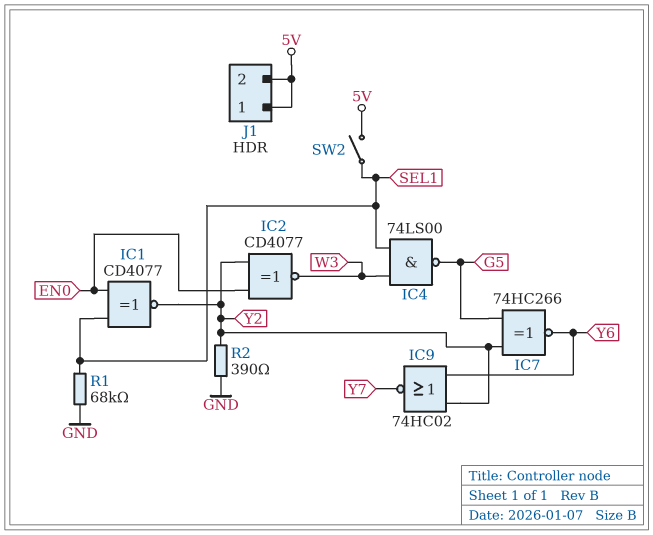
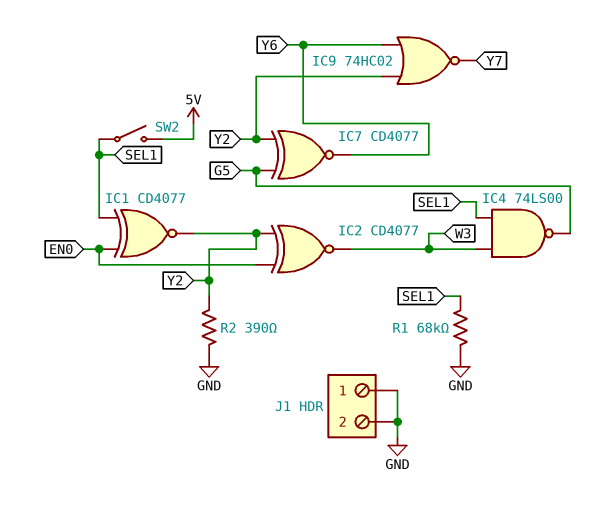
IC7: XNOR 74HC266 (in G5, in Y2, out Y6) -> XNOR CD4077 (in G5, in Y2, out Y6)
J1 pin 1: 5V -> GND
J1 pin 2: 5V -> GND

